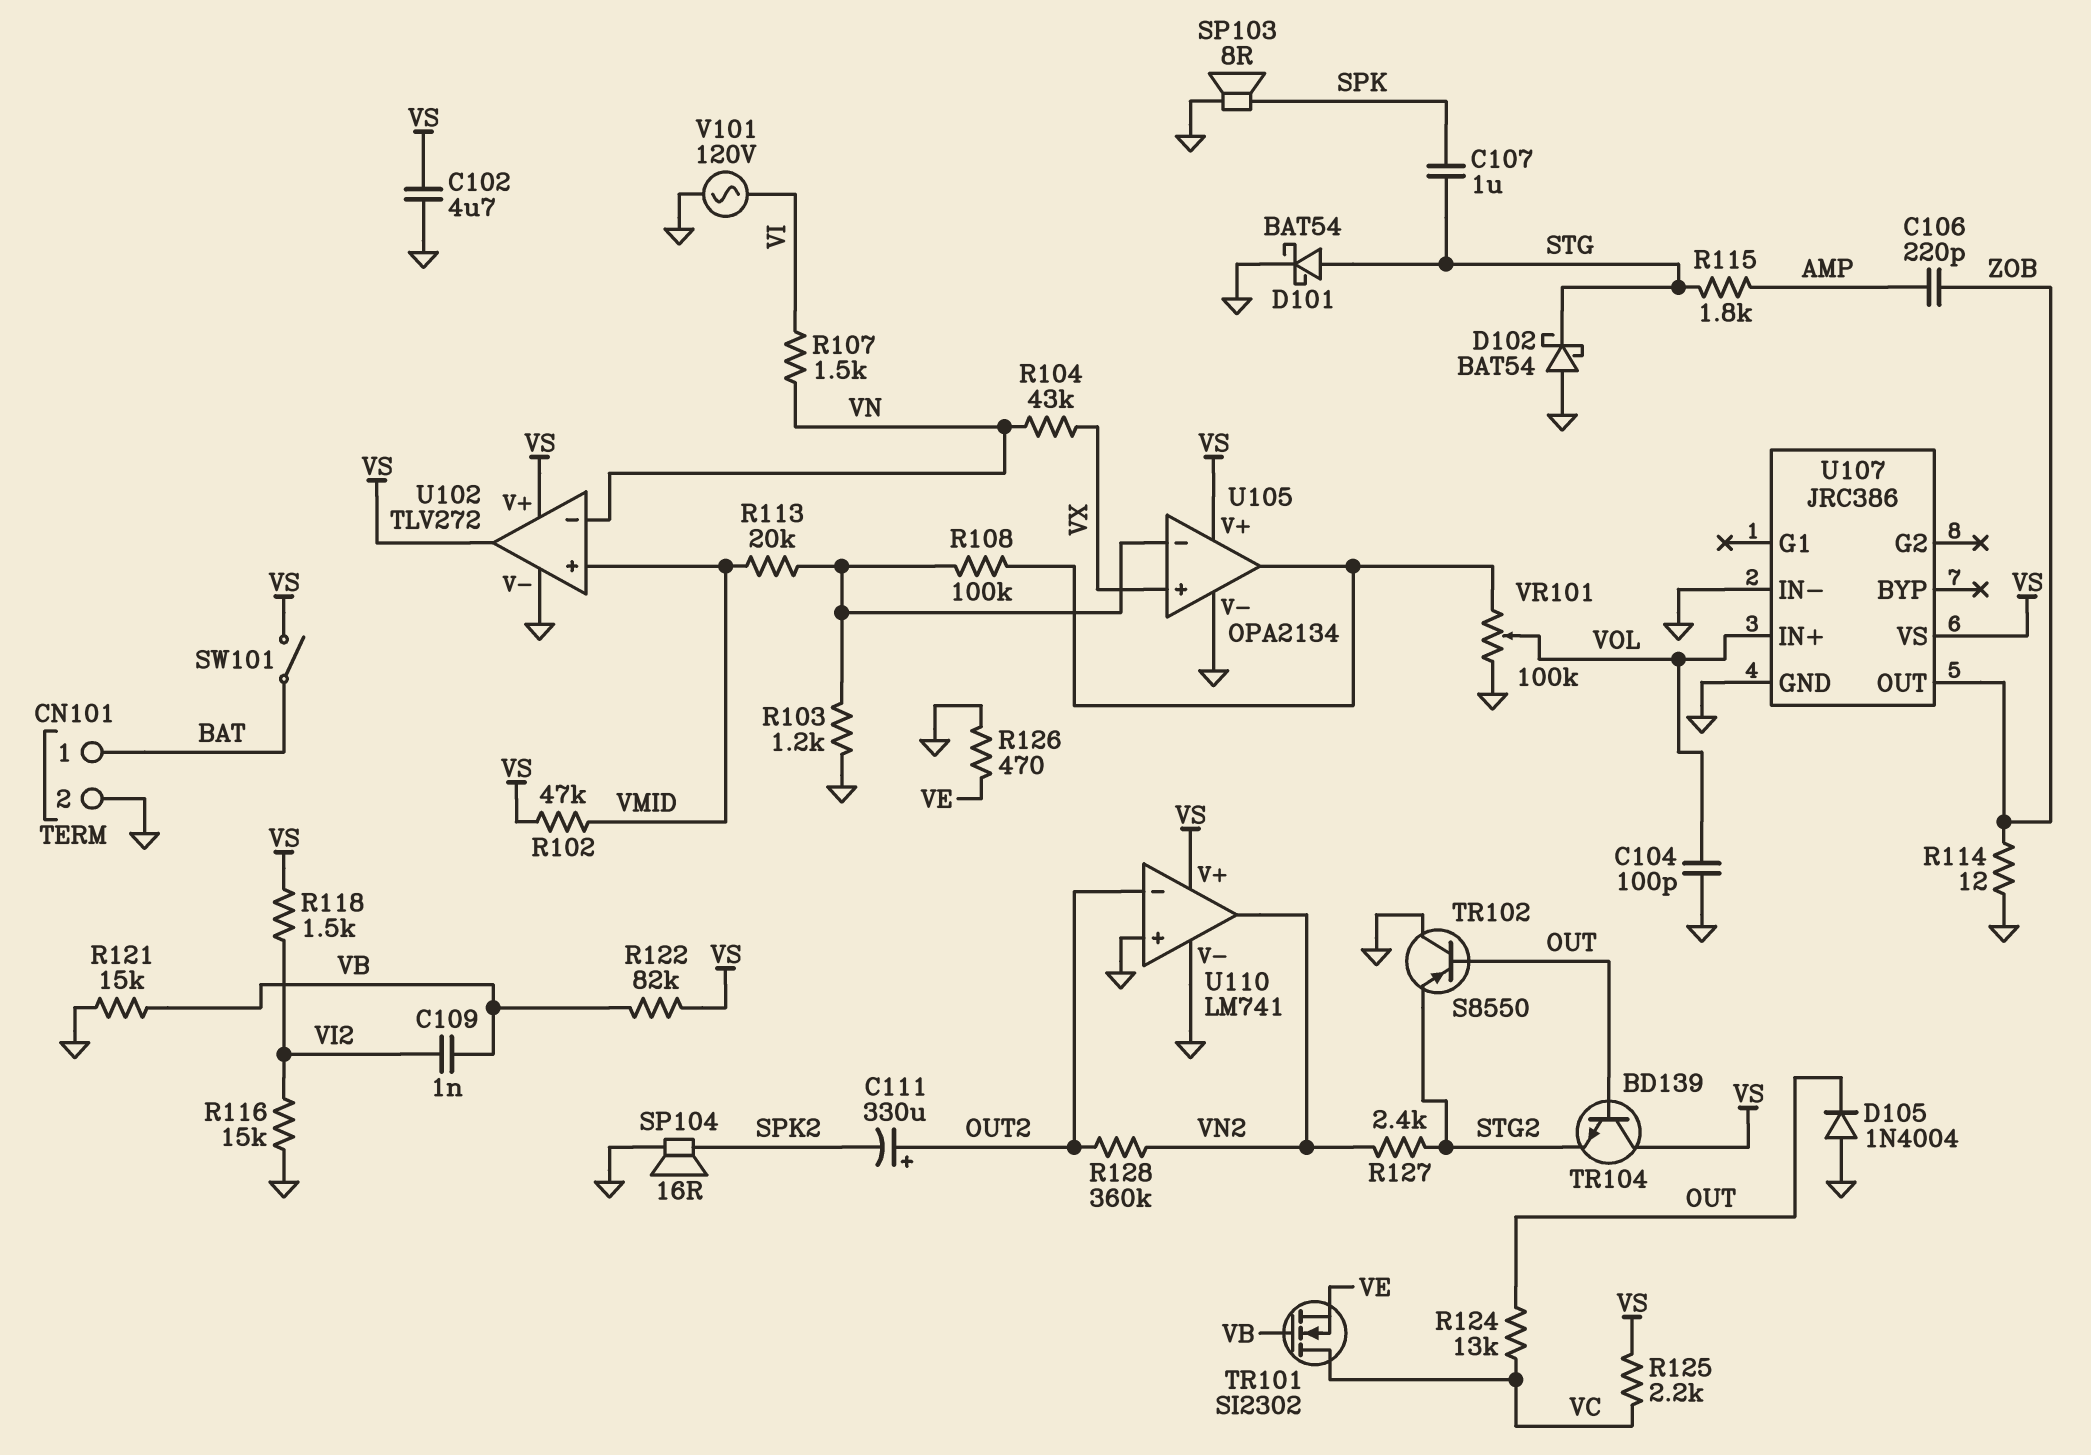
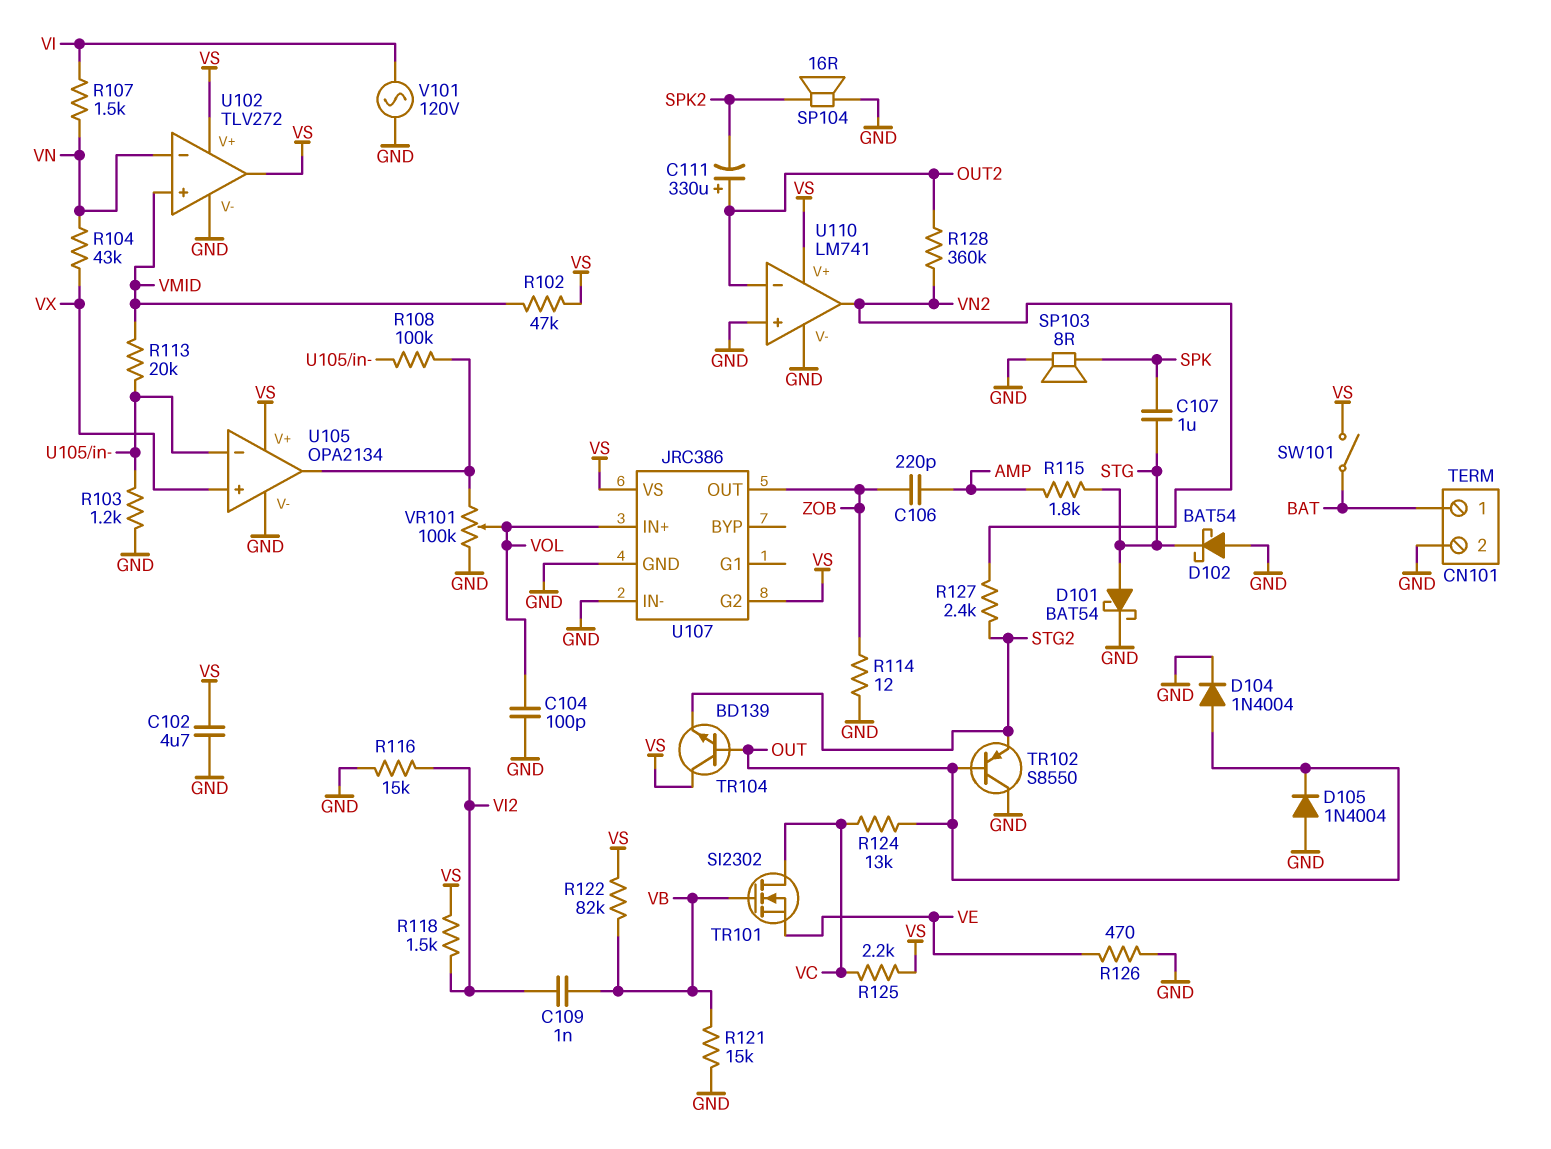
D104: none -> diode 1N4004 (A OUT, K GND)
U107 pin G2: none -> VS

